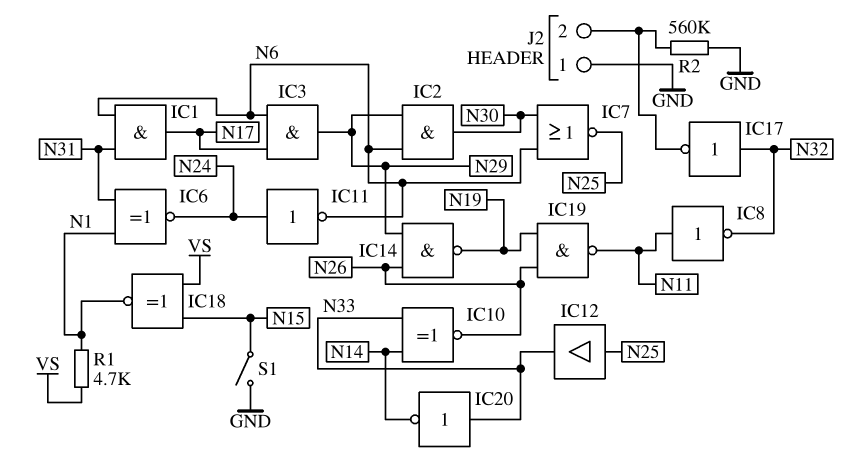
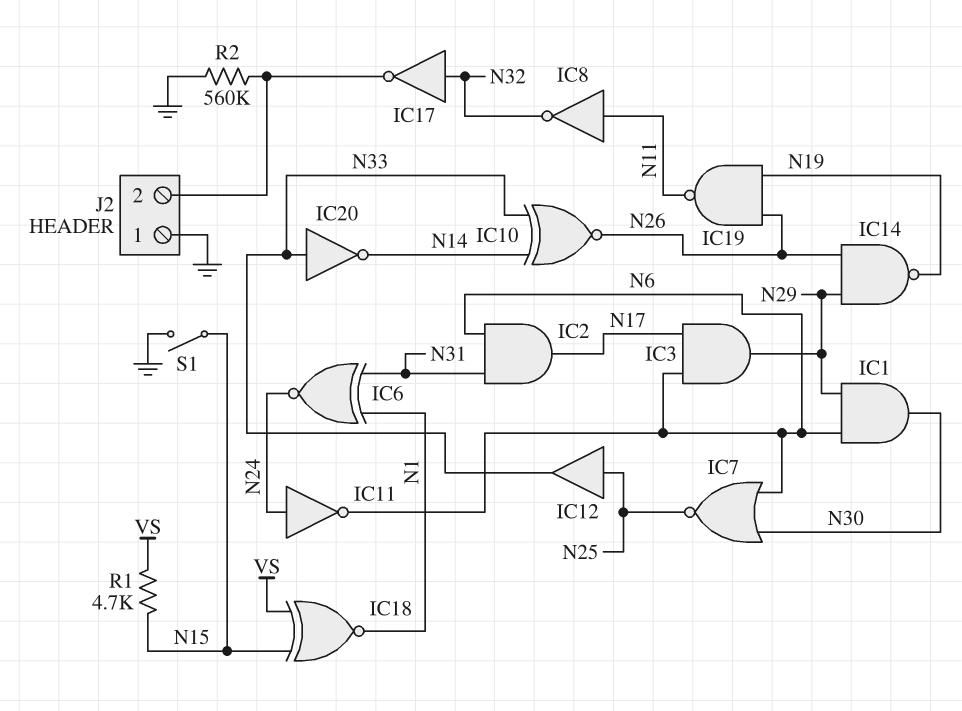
IC1: AND (in N6, in N31, out N17) -> AND (in N6, in N29, out N30)
IC2: AND (in N6, in N29, out N30) -> AND (in N6, in N31, out N17)
R1: 4.7k (N1, VS) -> 4.7k (N15, VS)

